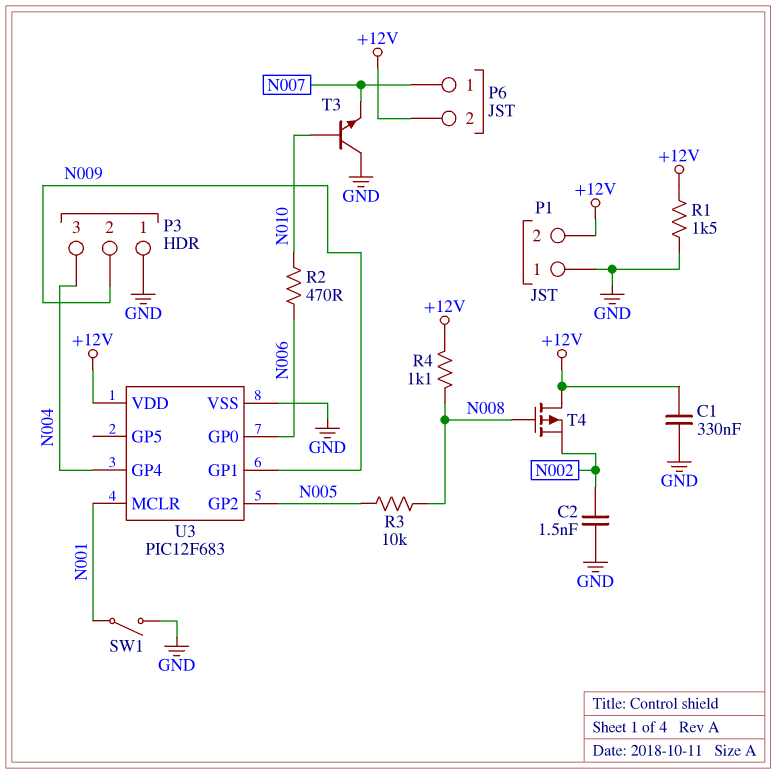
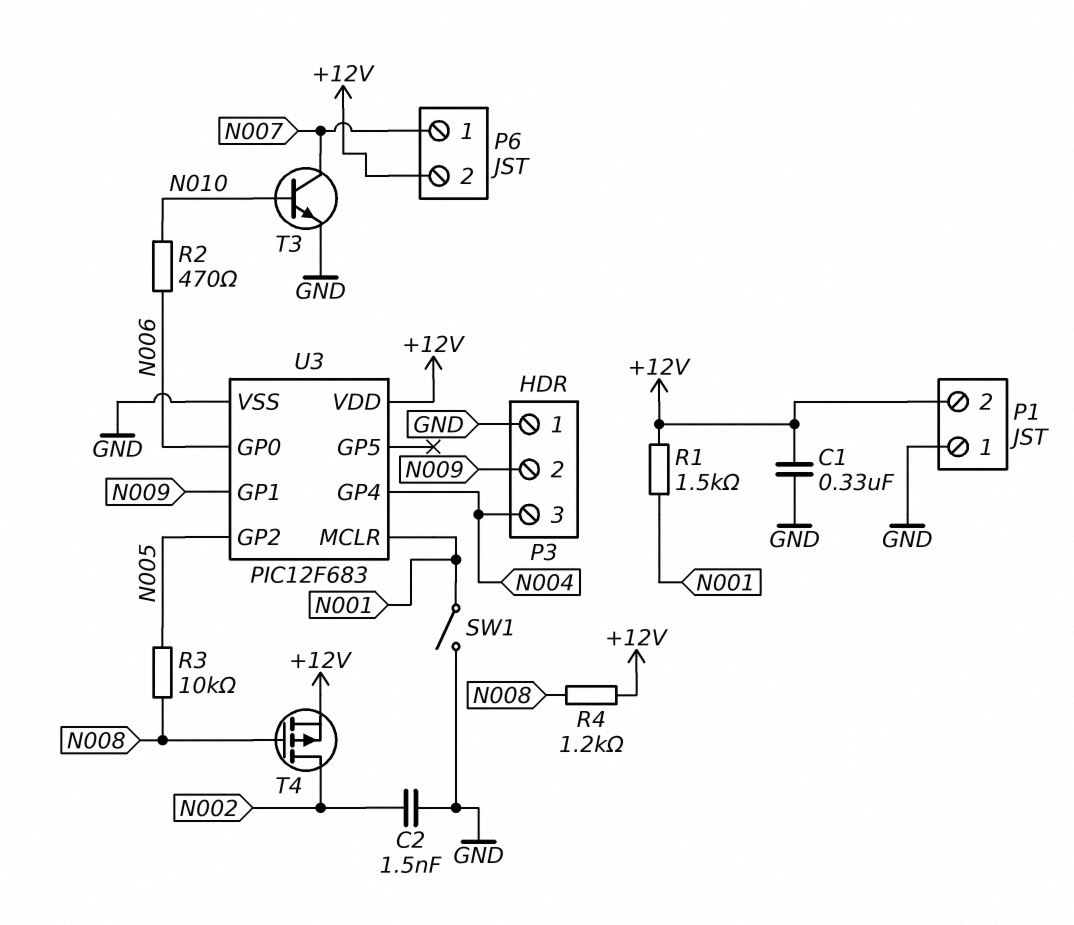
R1: 1.5k (+12V, GND) -> 1.5k (+12V, N001)
R4: 1.1k (+12V, N008) -> 1.2k (+12V, N008)
T3: NPN (B N010, C GND, E N007) -> NPN (B N010, C N007, E GND)
T4: PMOS (G N008, D +12V, S N002) -> PMOS (G N008, D N002, S +12V)

